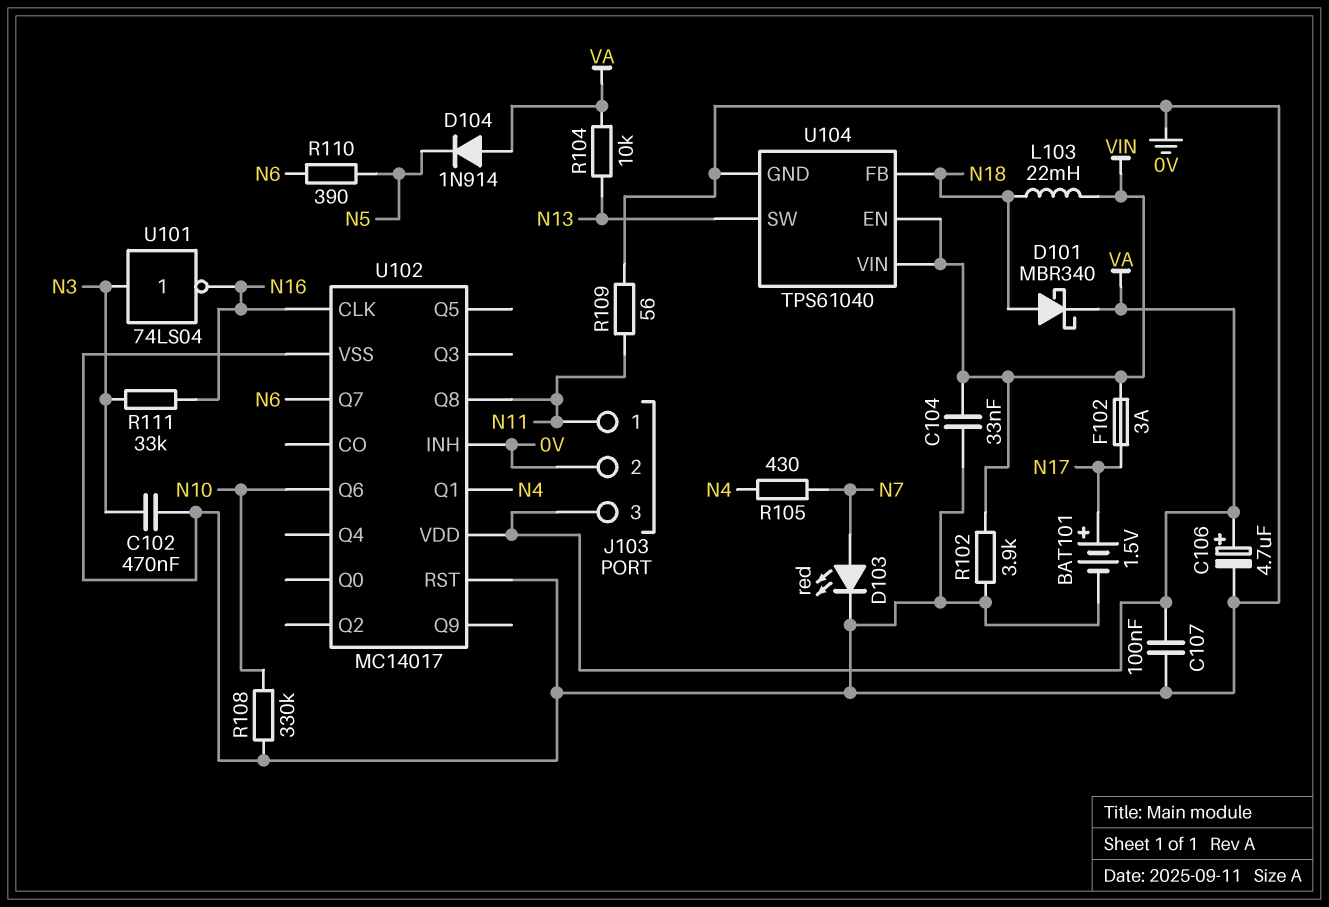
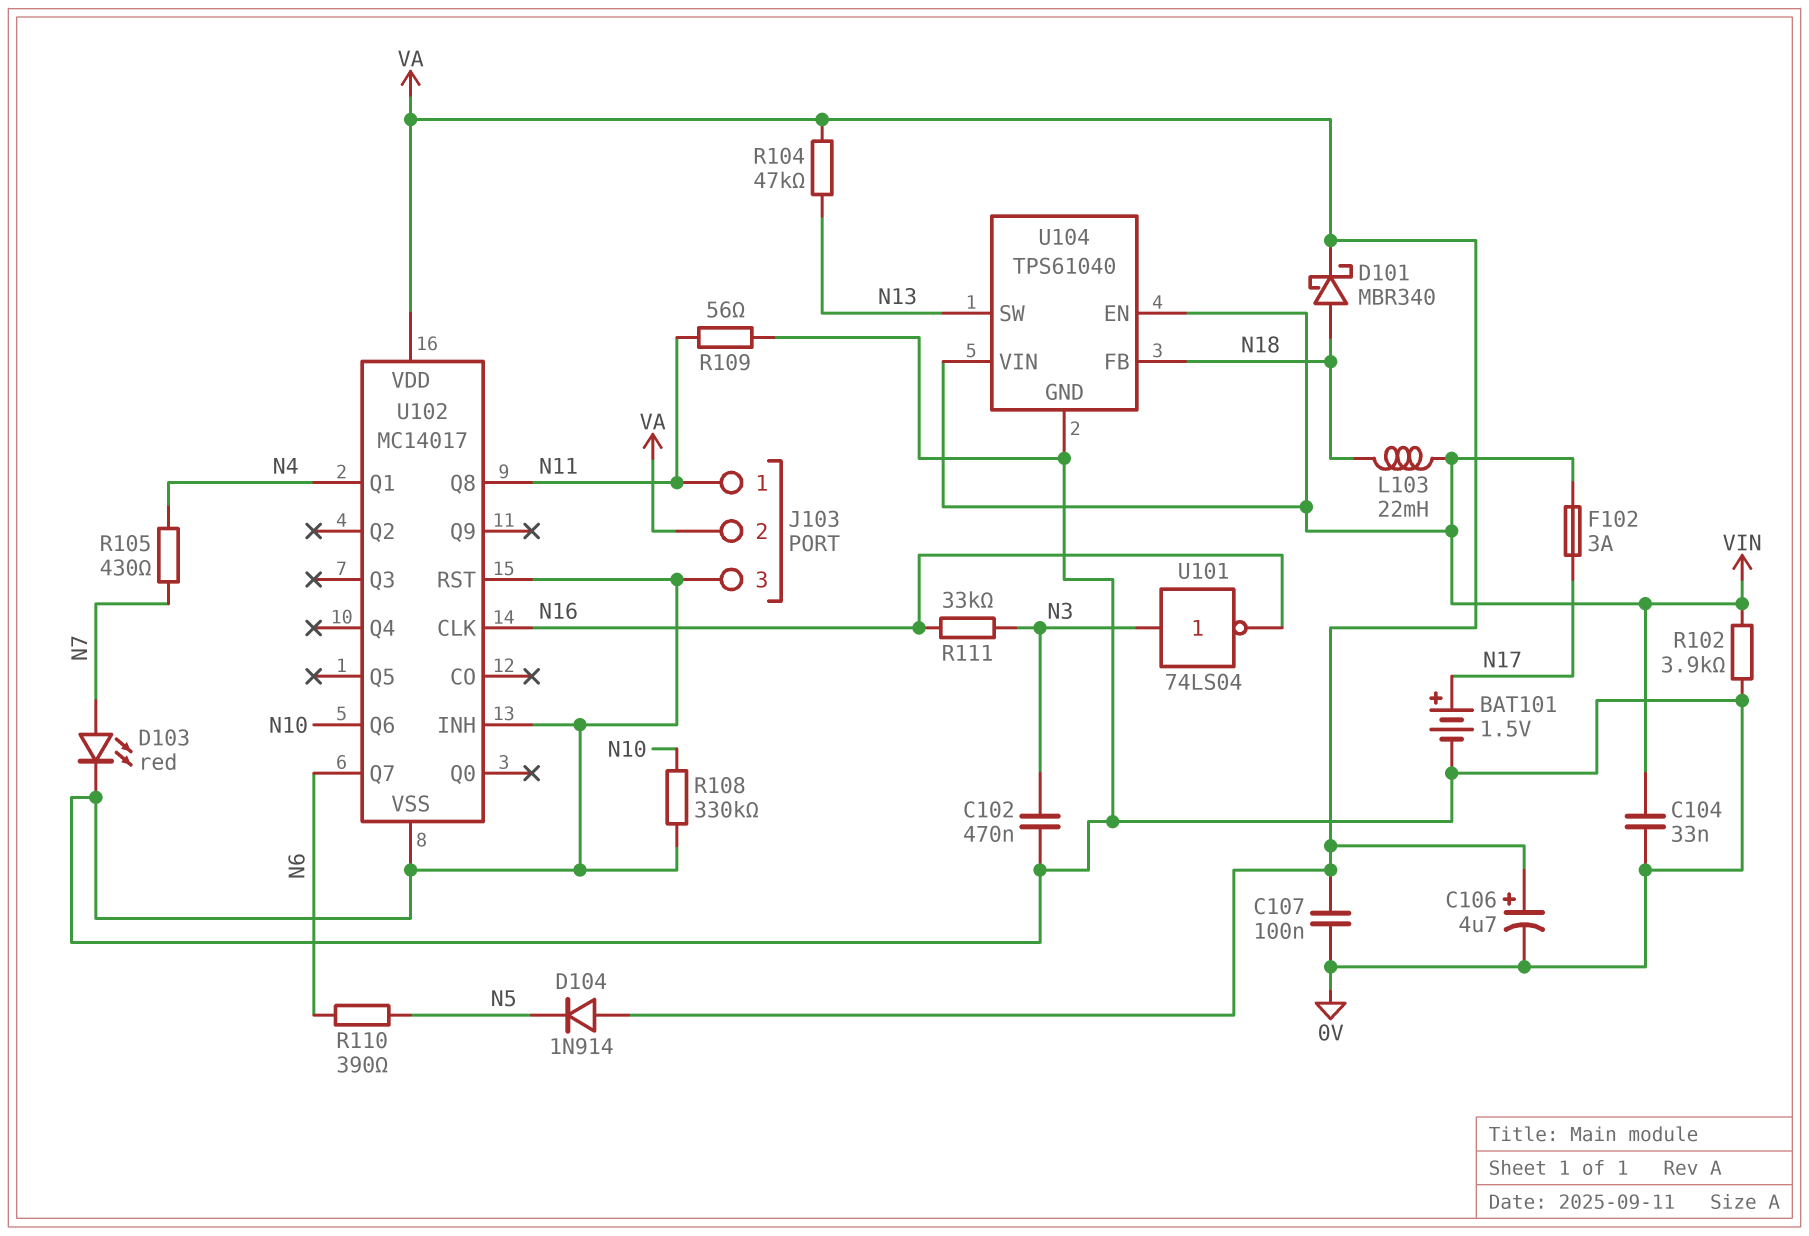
J103 pin 2: 0V -> VA
J103 pin 3: VA -> 0V
R104: 10k (N13, VA) -> 47k (N13, VA)

